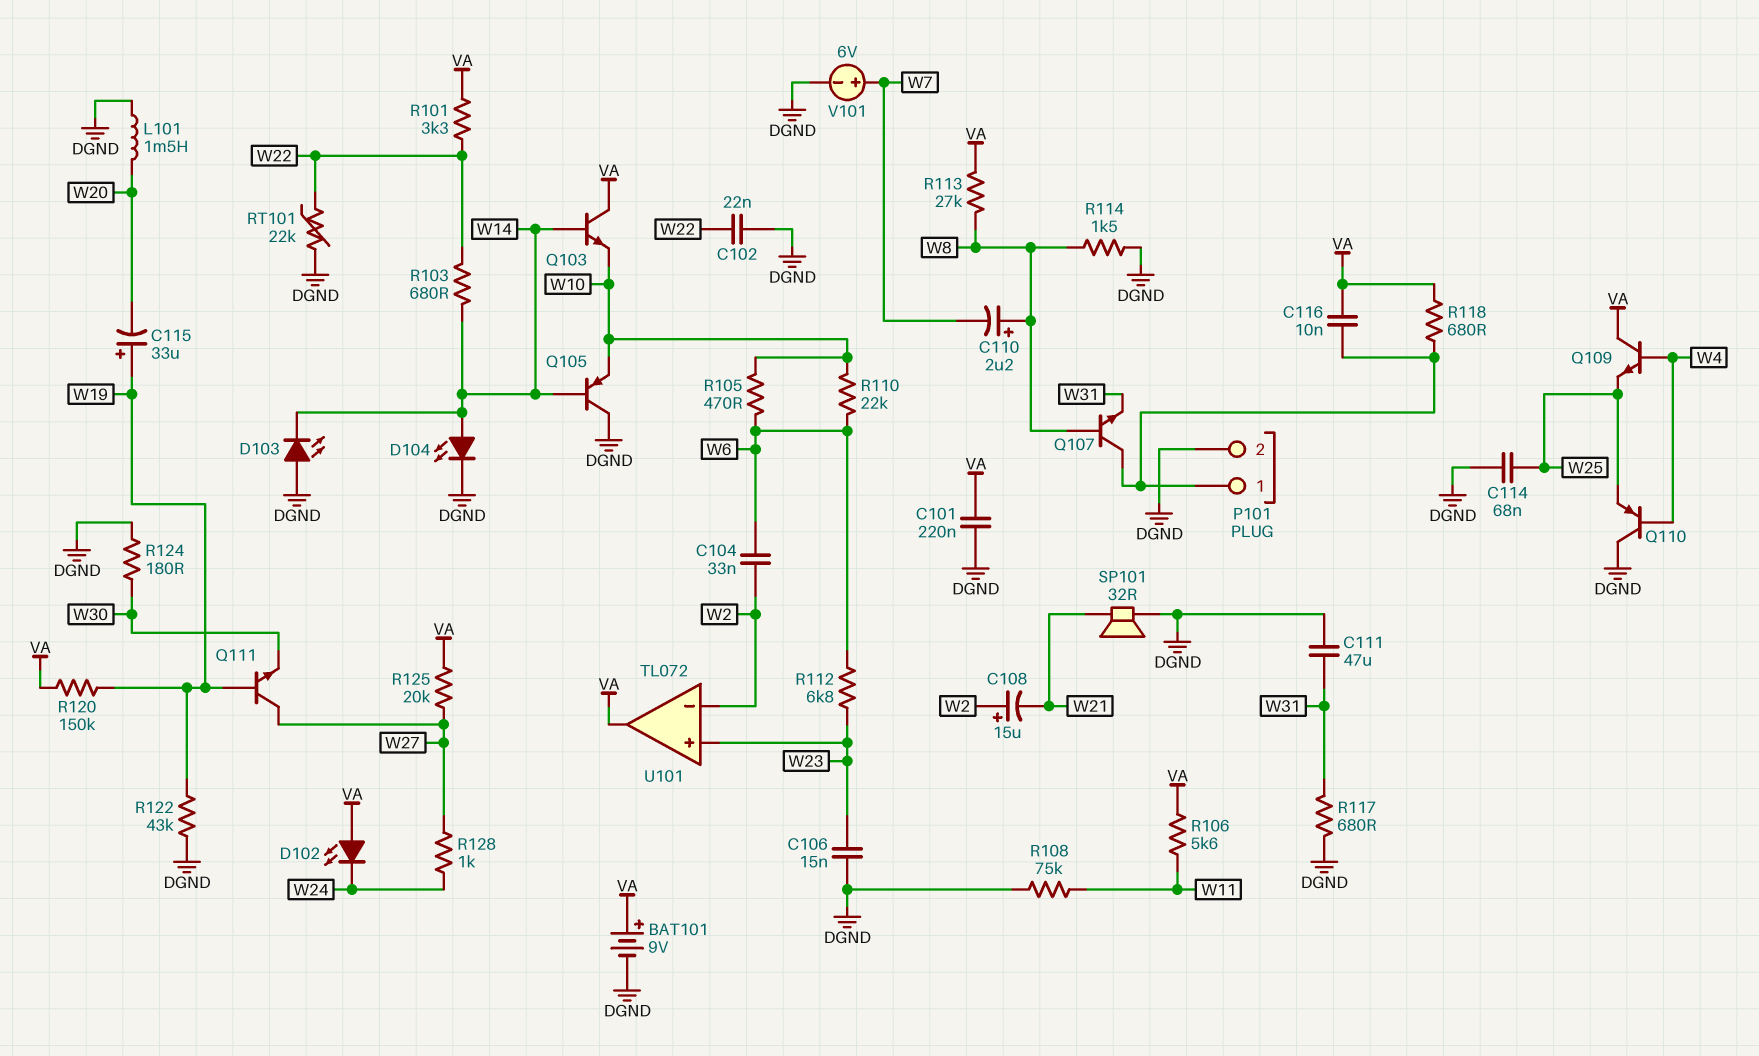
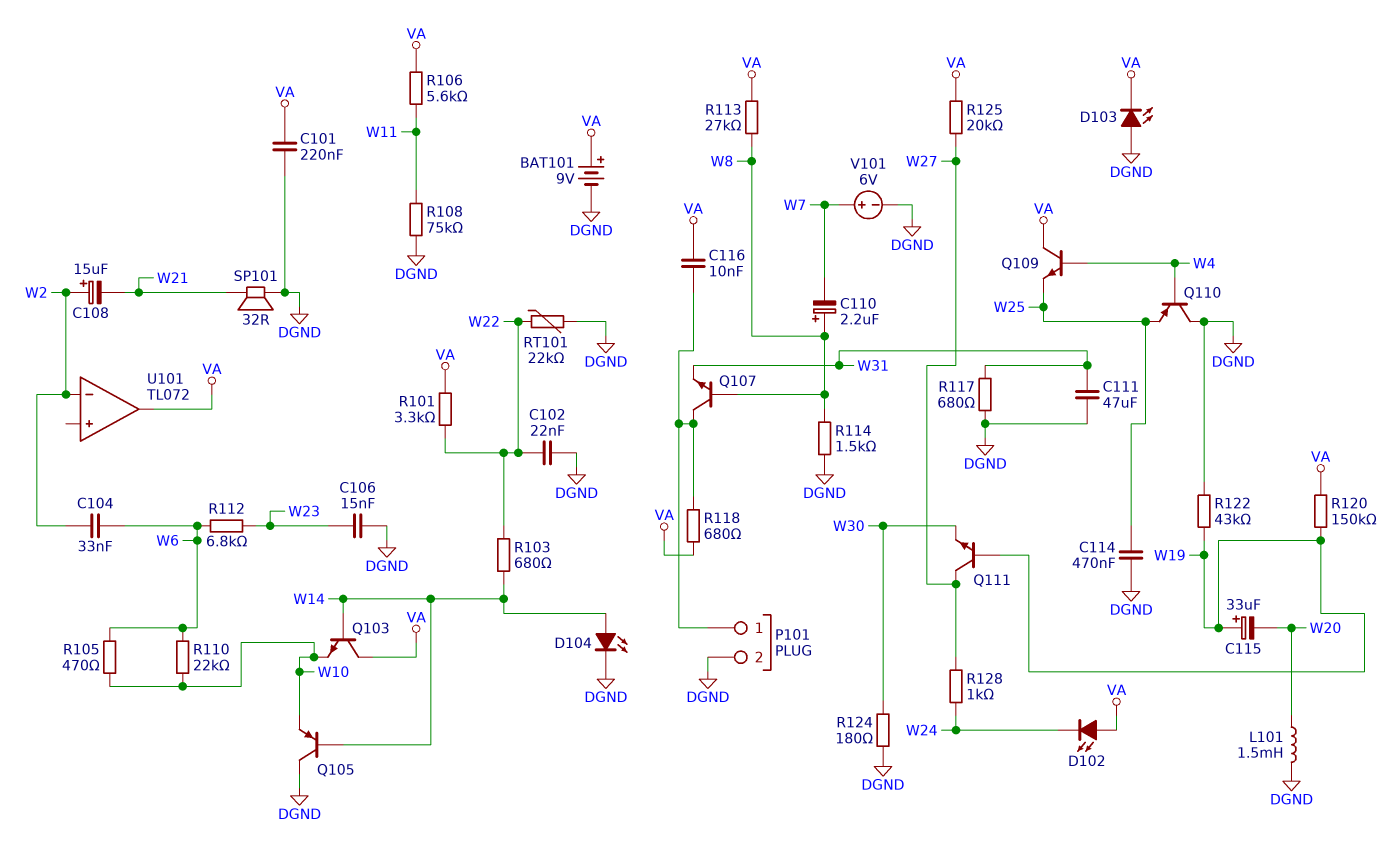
C114: 68nF (DGND, W25) -> 470nF (DGND, W25)
D103: LED (A DGND, K W14) -> LED (A DGND, K VA)
U101 pin in+: W23 -> none

